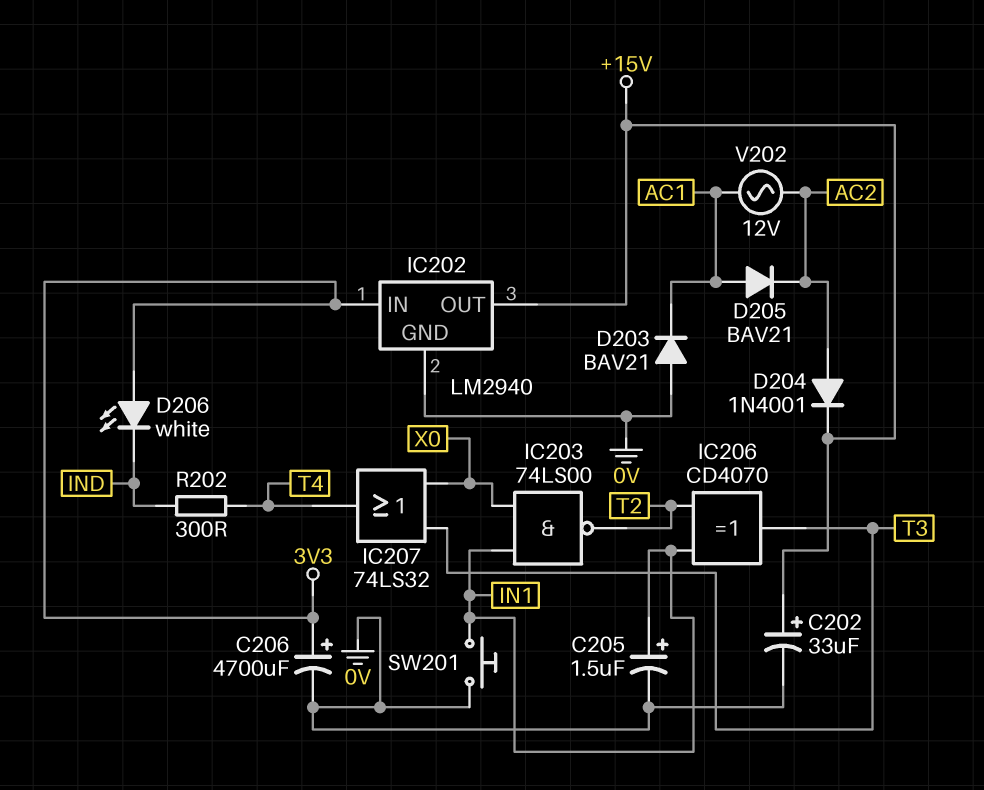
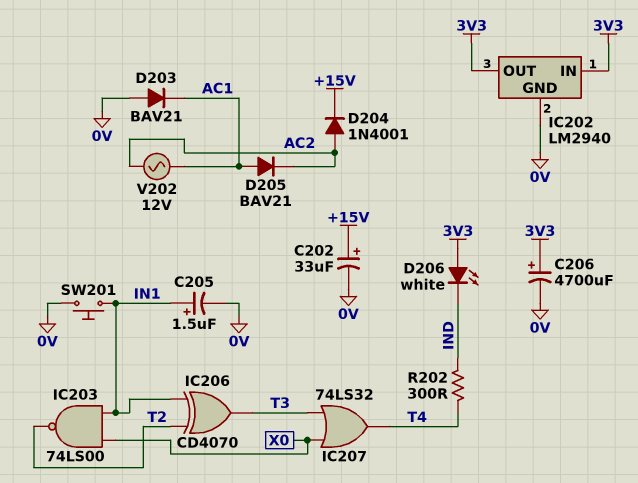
IC202 pin OUT: +15V -> 3V3

